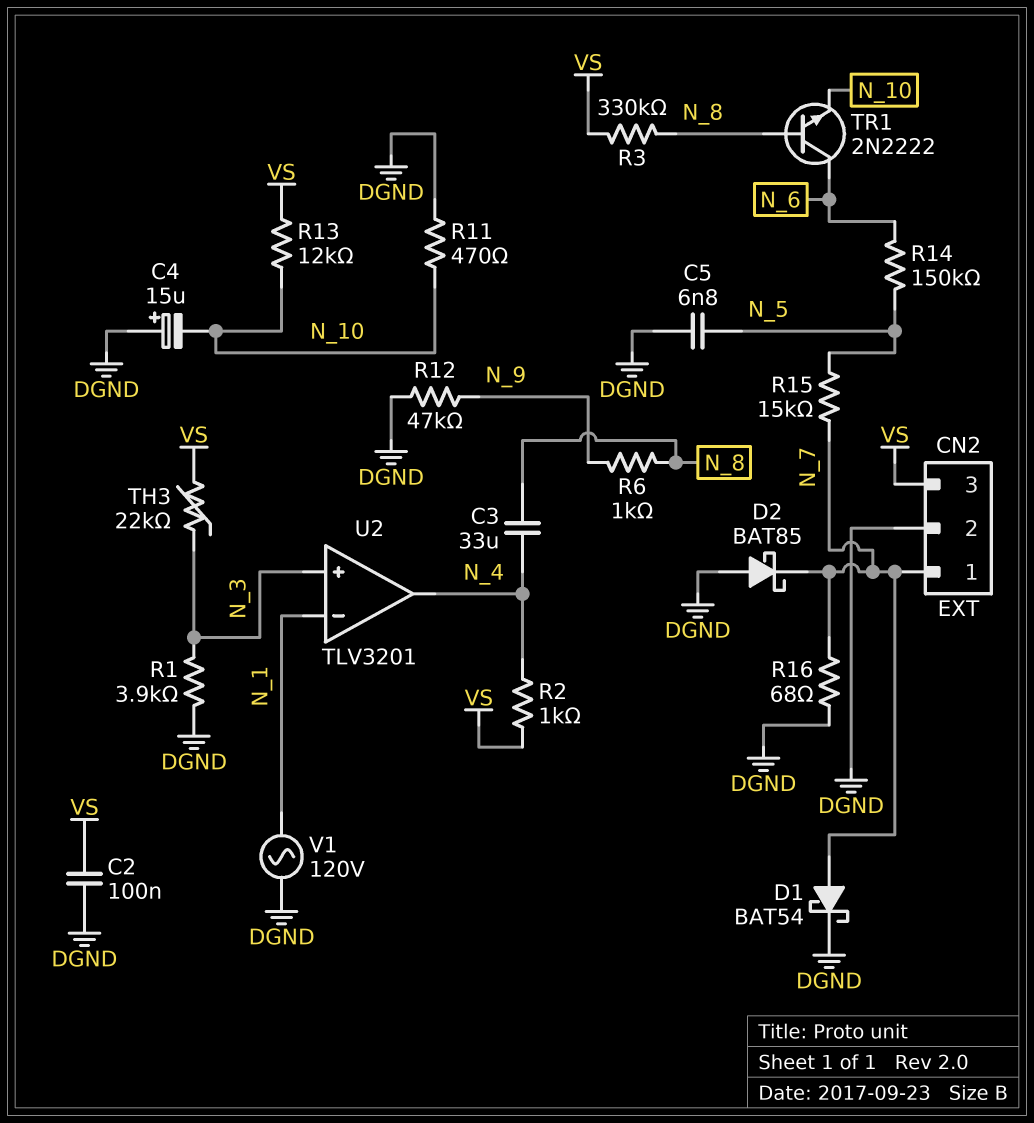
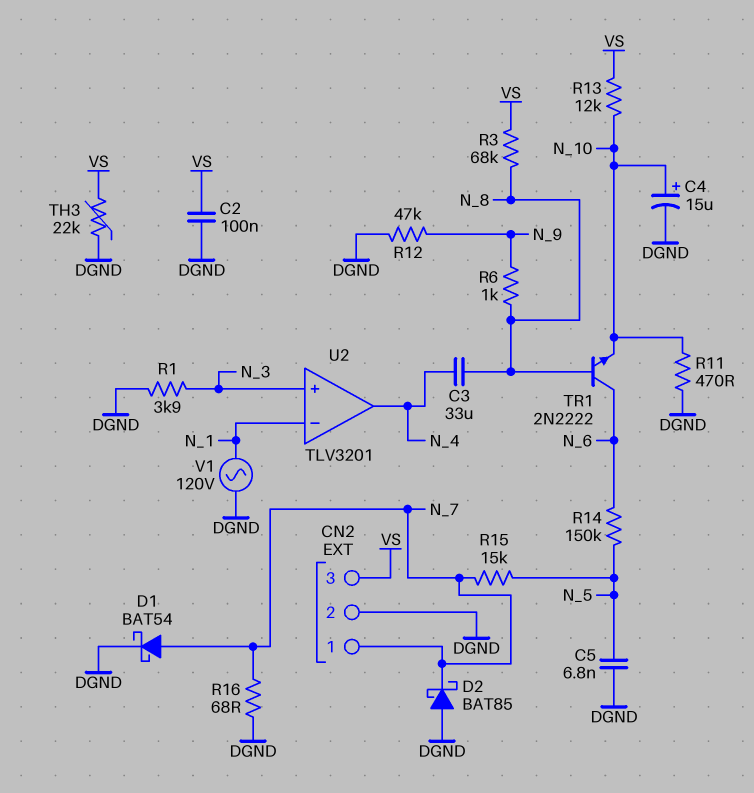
C4: 15uF (plus DGND, minus N_10) -> 15uF (plus N_10, minus DGND)
R2: 1k (N_4, VS) -> none
R3: 330k (N_8, VS) -> 68k (N_8, VS)
TH3: 22k (N_3, VS) -> 22k (DGND, VS)

